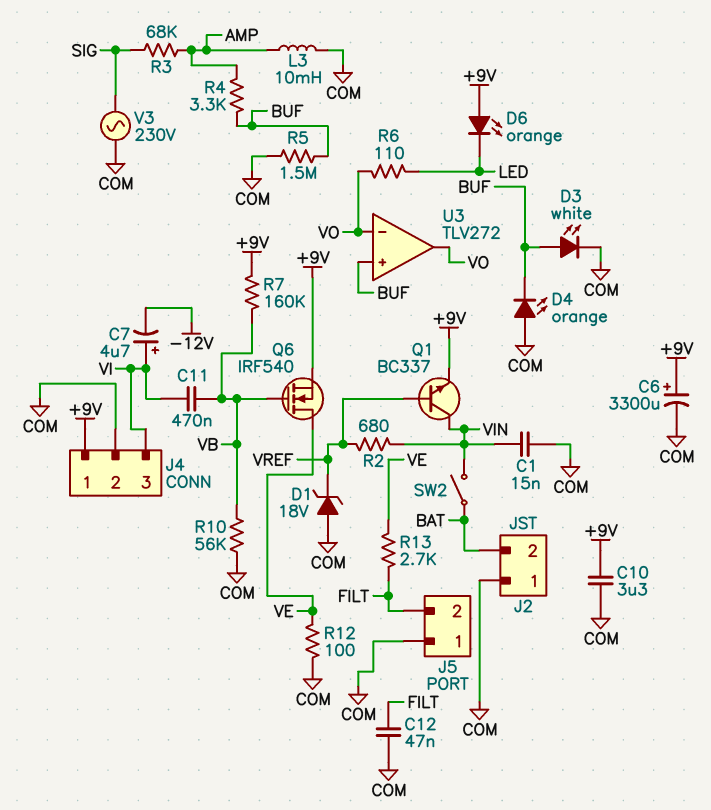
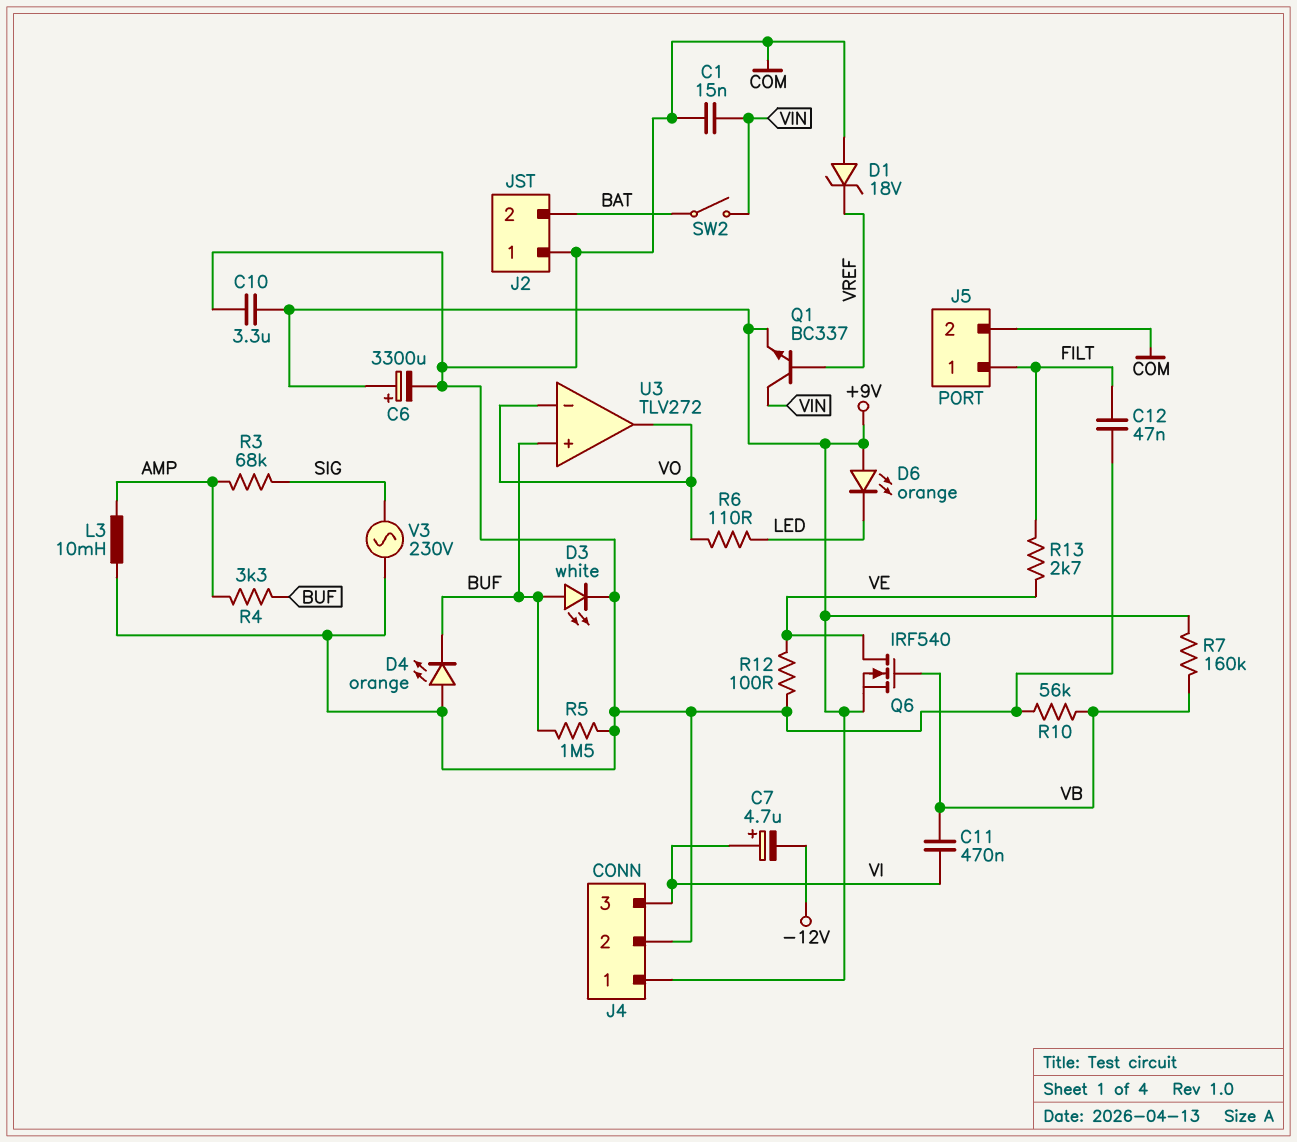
J5 pin 1: COM -> FILT
J5 pin 2: FILT -> COM
R2: 680 (VIN, VREF) -> none

